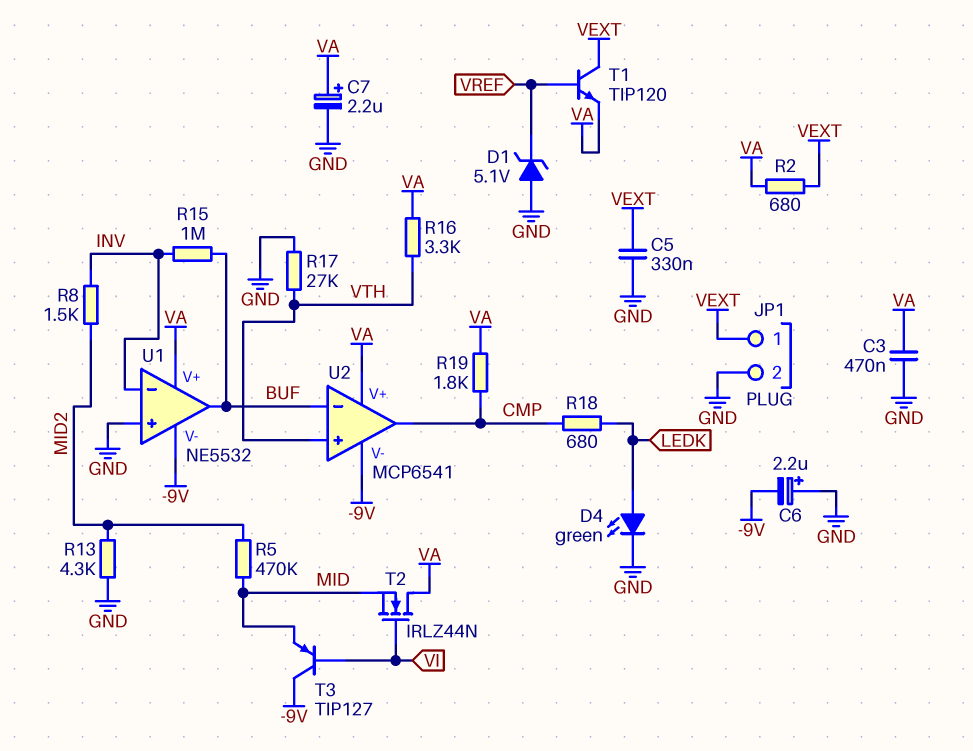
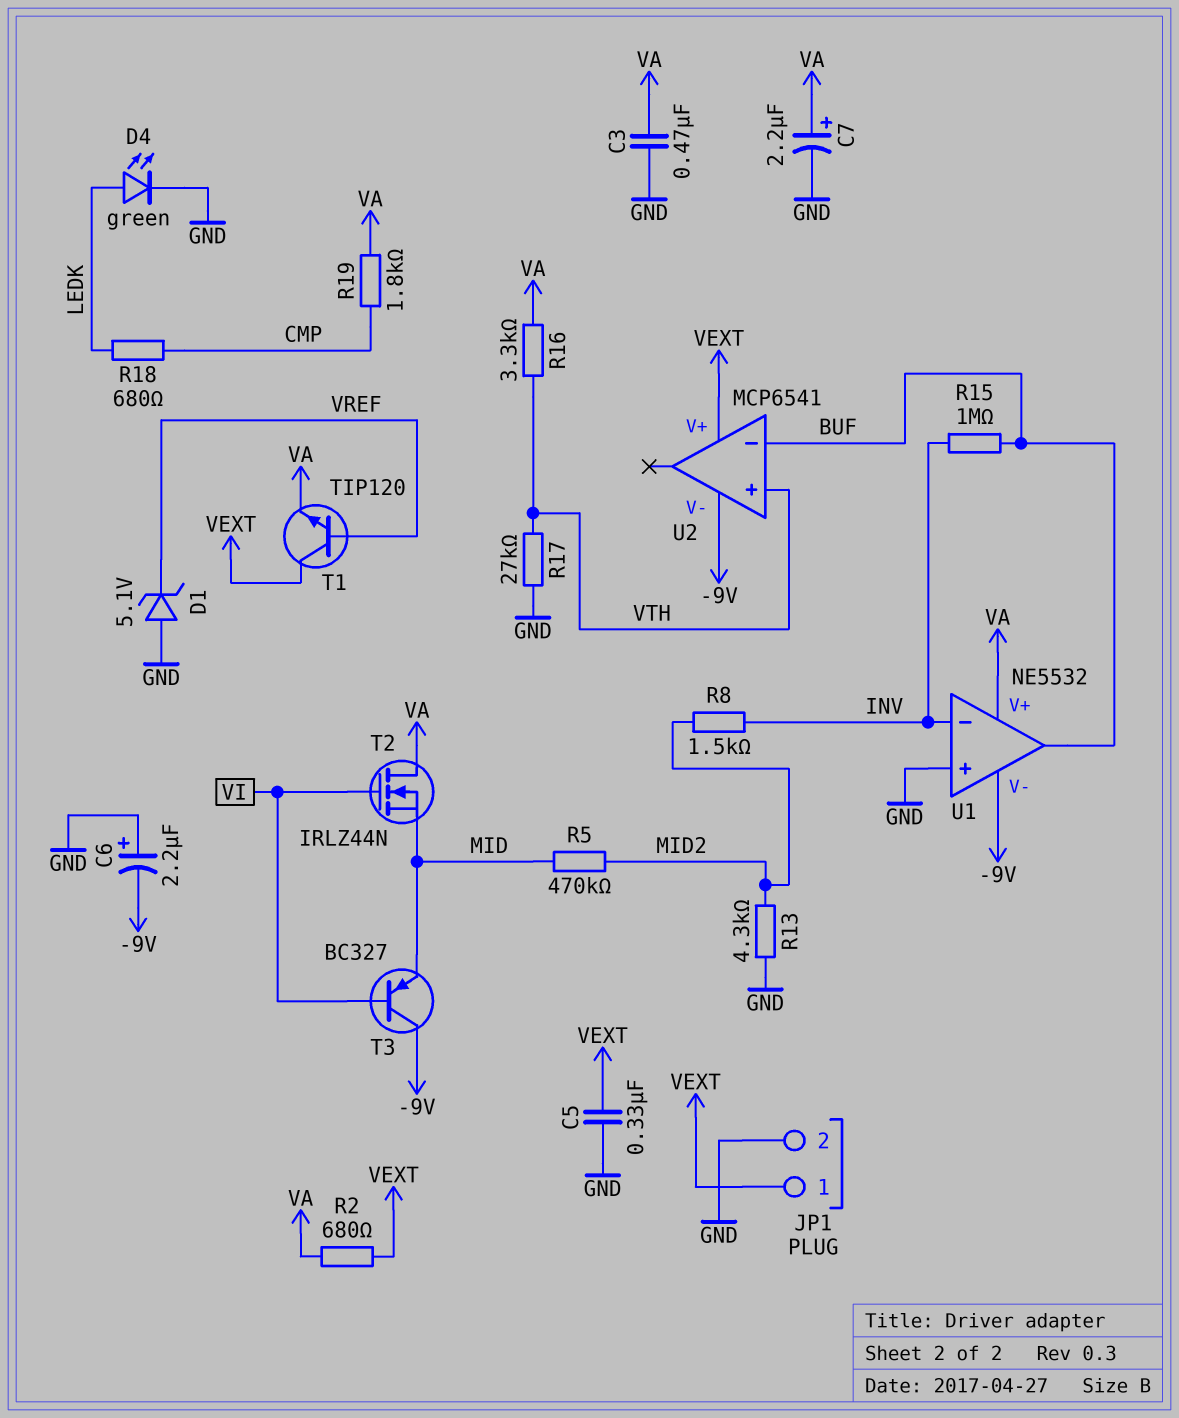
T3: PNP TIP127 (B VI, C -9V, E MID) -> PNP BC327 (B VI, C -9V, E MID)
U2 pin V+: VA -> VEXT
U2 pin out: CMP -> none

